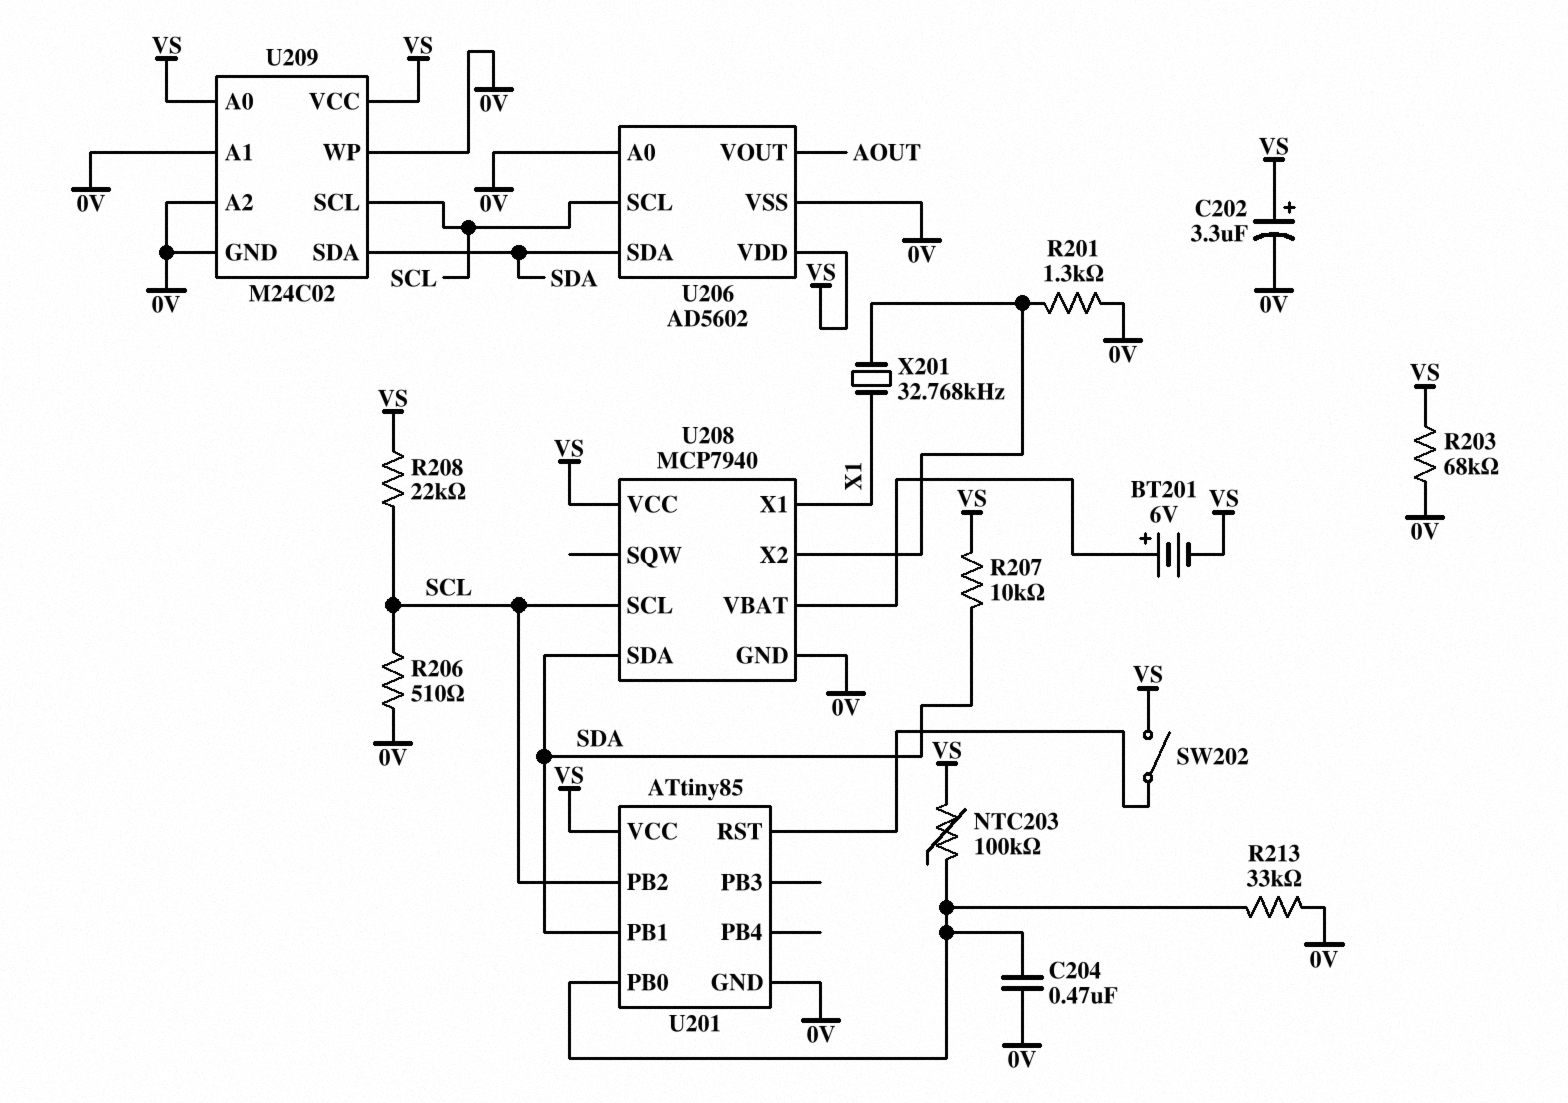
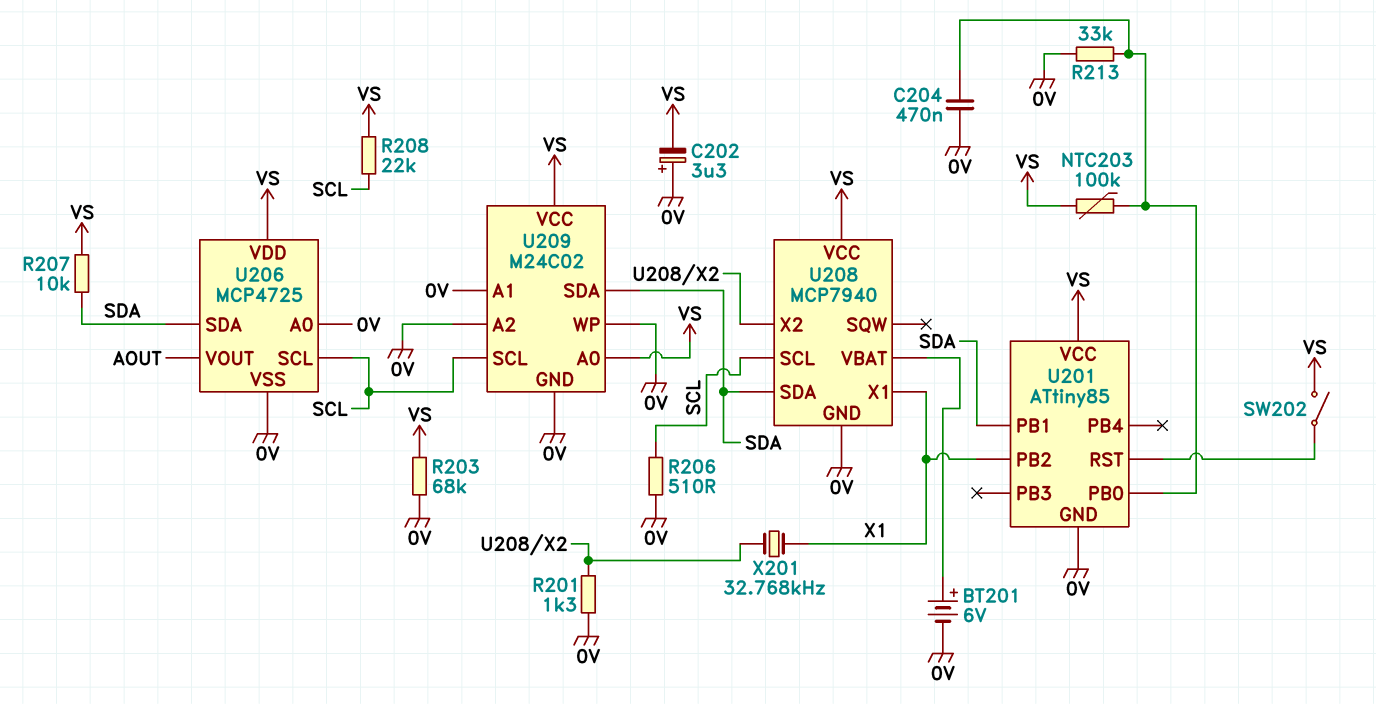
BT201: 6V (plus U208/VBAT, minus VS) -> 6V (plus U208/VBAT, minus 0V)
C202: 3.3uF (plus VS, minus 0V) -> 3.3uF (plus 0V, minus VS)
U201 pin PB2: SCL -> X1
U206: AD5602 -> MCP4725

